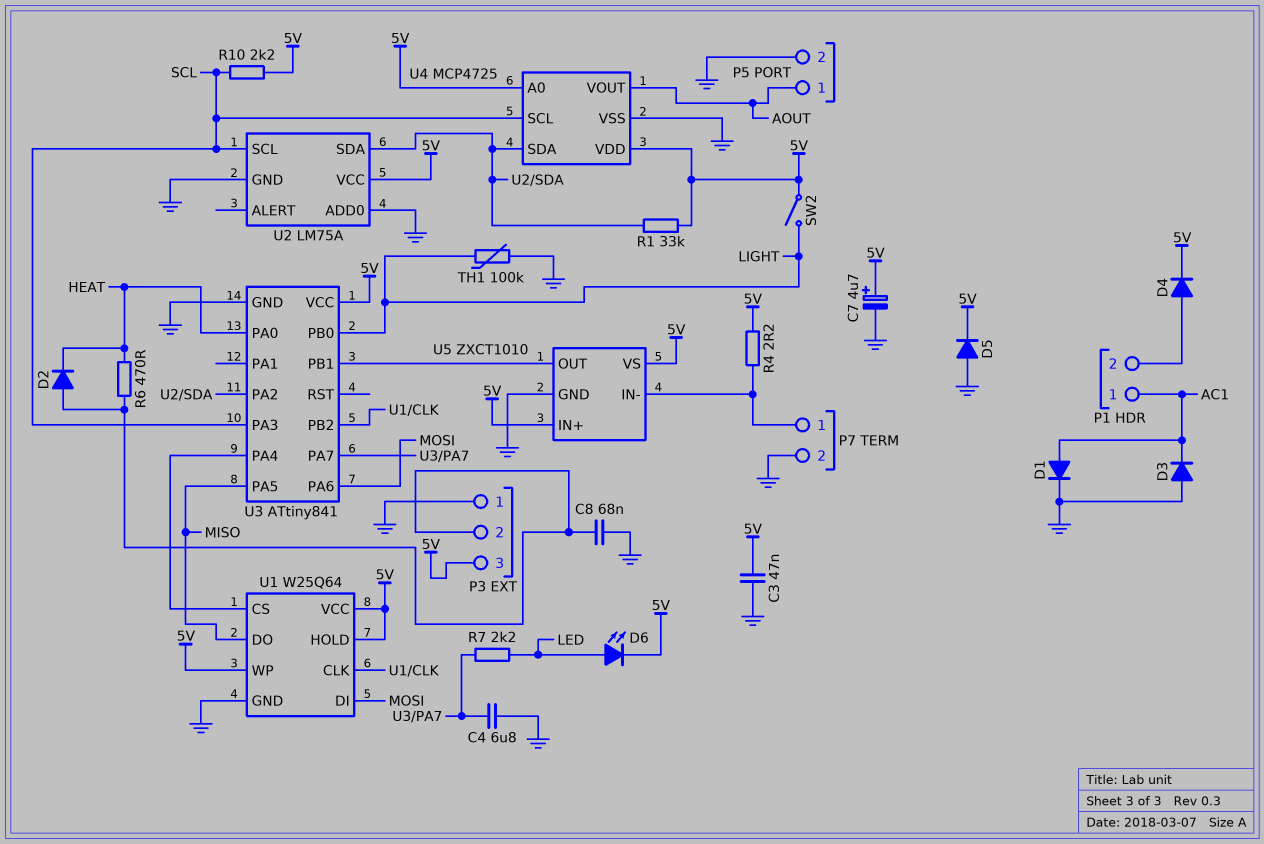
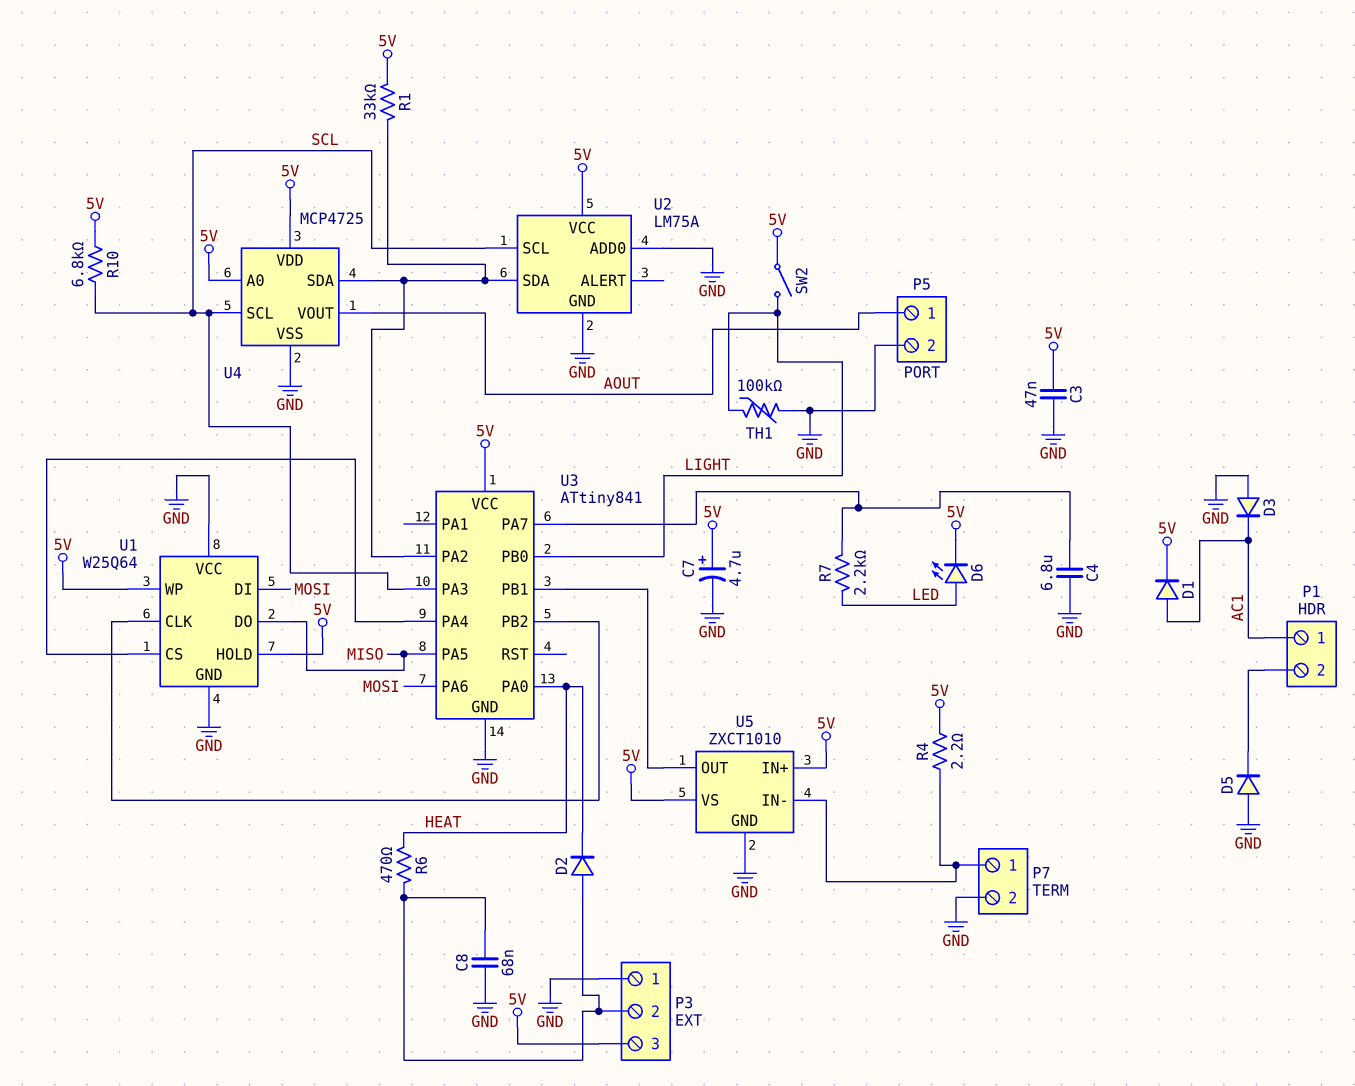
D1: diode (A AC1, K GND) -> diode (A AC1, K 5V)
D4: diode (A P1/2, K 5V) -> none
D5: diode (A GND, K 5V) -> diode (A GND, K P1/2)
R10: 2.2k (5V, SCL) -> 6.8k (5V, SCL)
U1 pin VCC: 5V -> GND

